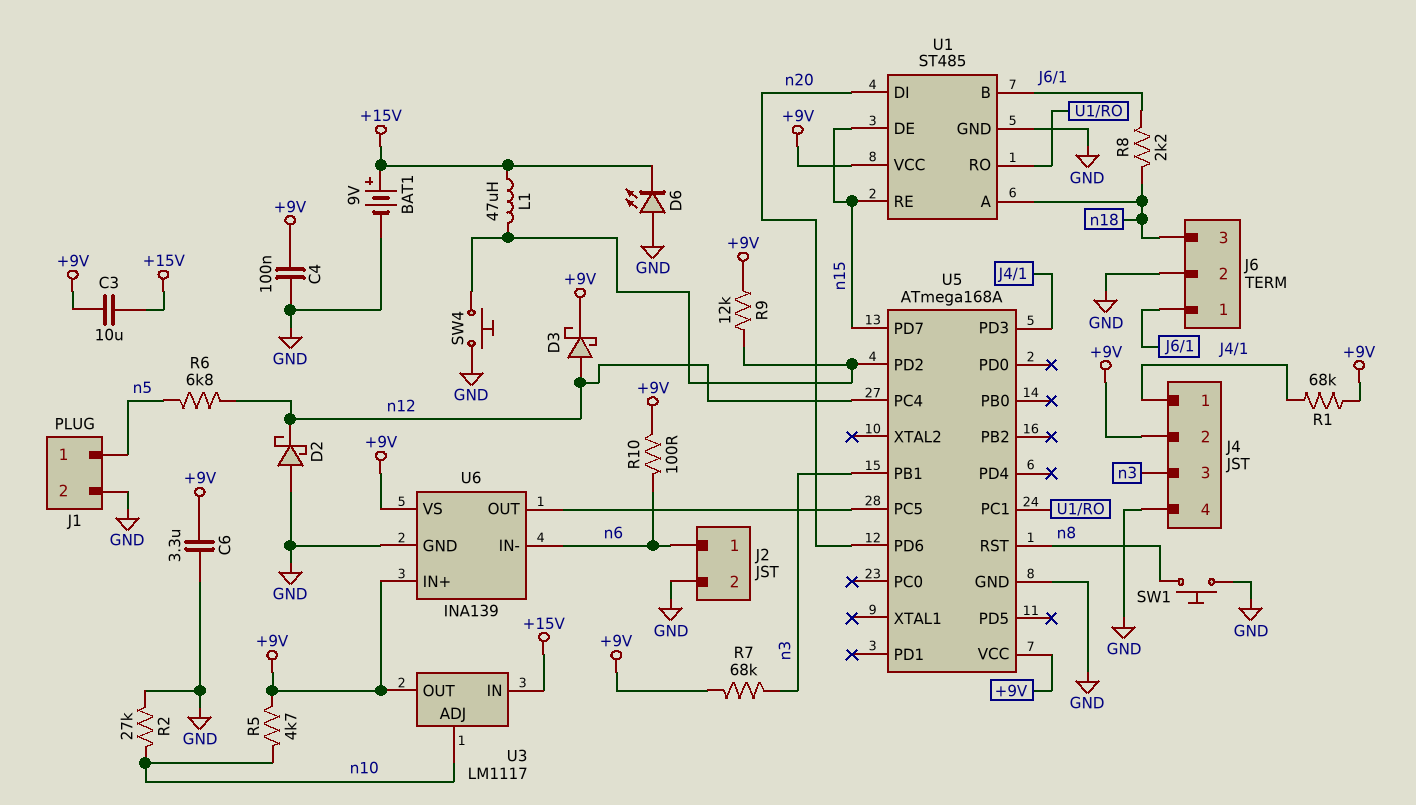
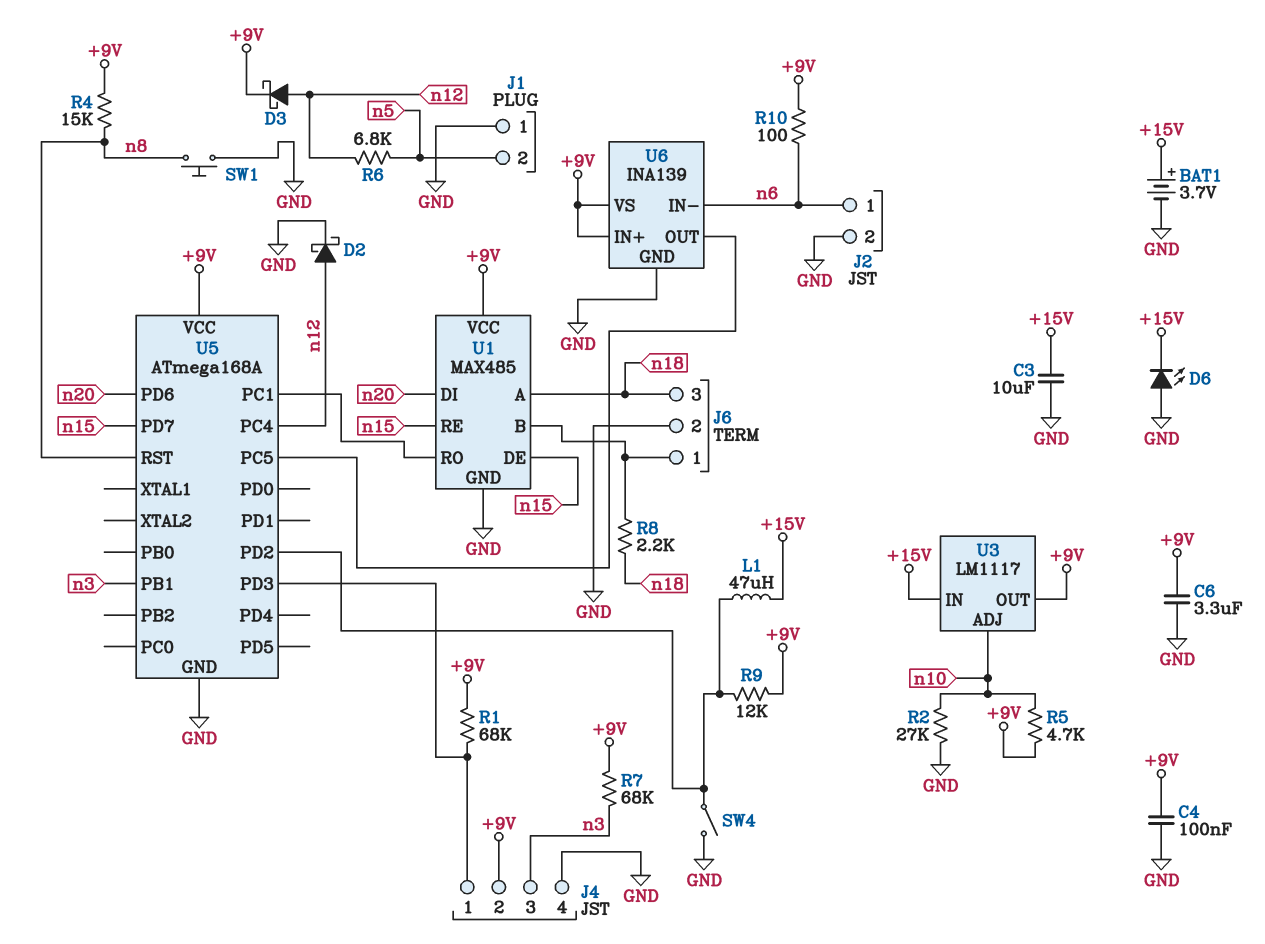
BAT1: 9V (plus +15V, minus GND) -> 3.7V (plus +15V, minus GND)
C3: 10uF (+9V, +15V) -> 10uF (+15V, GND)
D2: schottky (A GND, K n12) -> schottky (A n12, K GND)
J1 pin 1: n5 -> GND
J1 pin 2: GND -> n5
R4: none -> 15k (+9V, n8)
SW4: button (GND, U5/PD2) -> switch (GND, U5/PD2)
U1: ST485 -> MAX485

